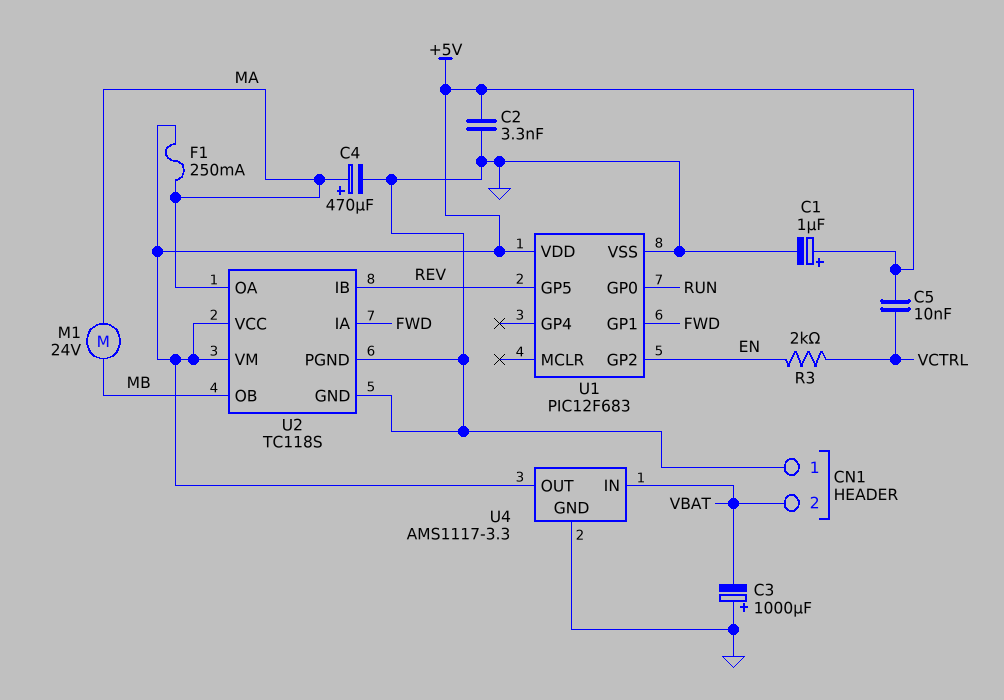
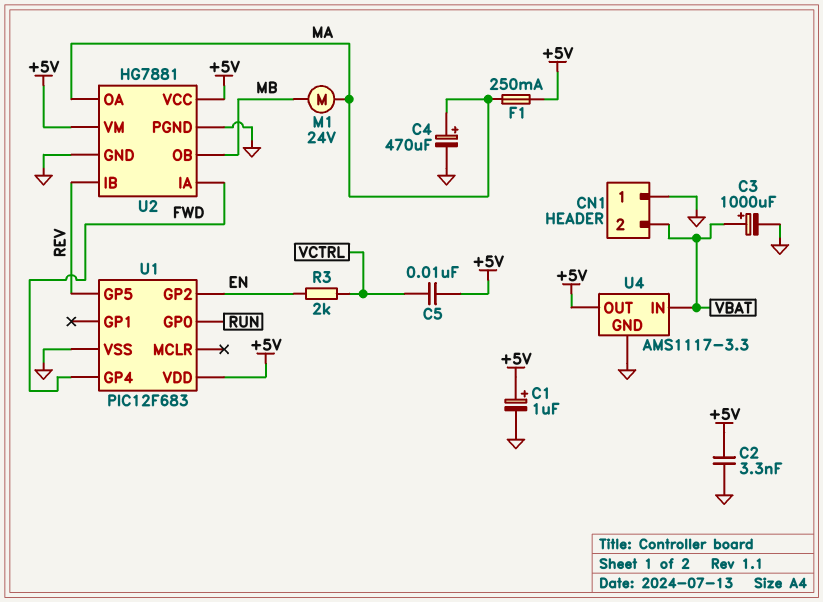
C3: 1000uF (plus GND, minus VBAT) -> 1000uF (plus VBAT, minus GND)
U1 pin GP1: FWD -> none
U1 pin GP4: none -> FWD
U2: TC118S -> HG7881

